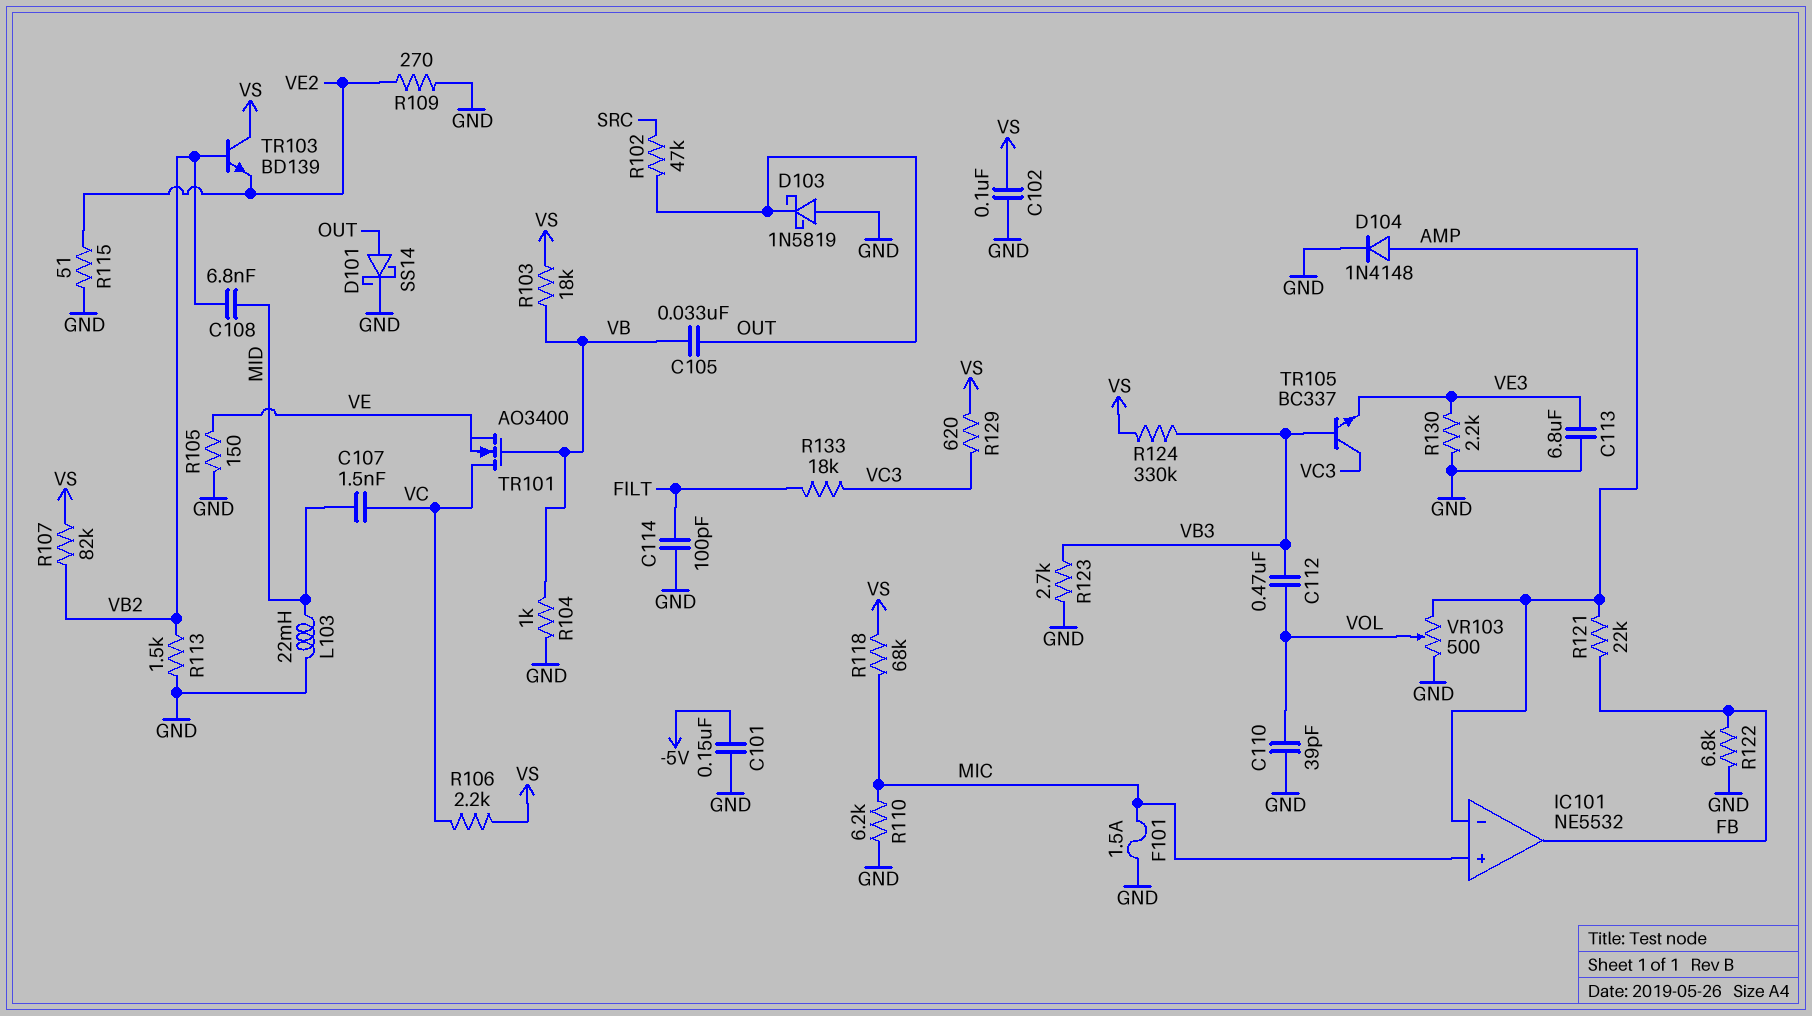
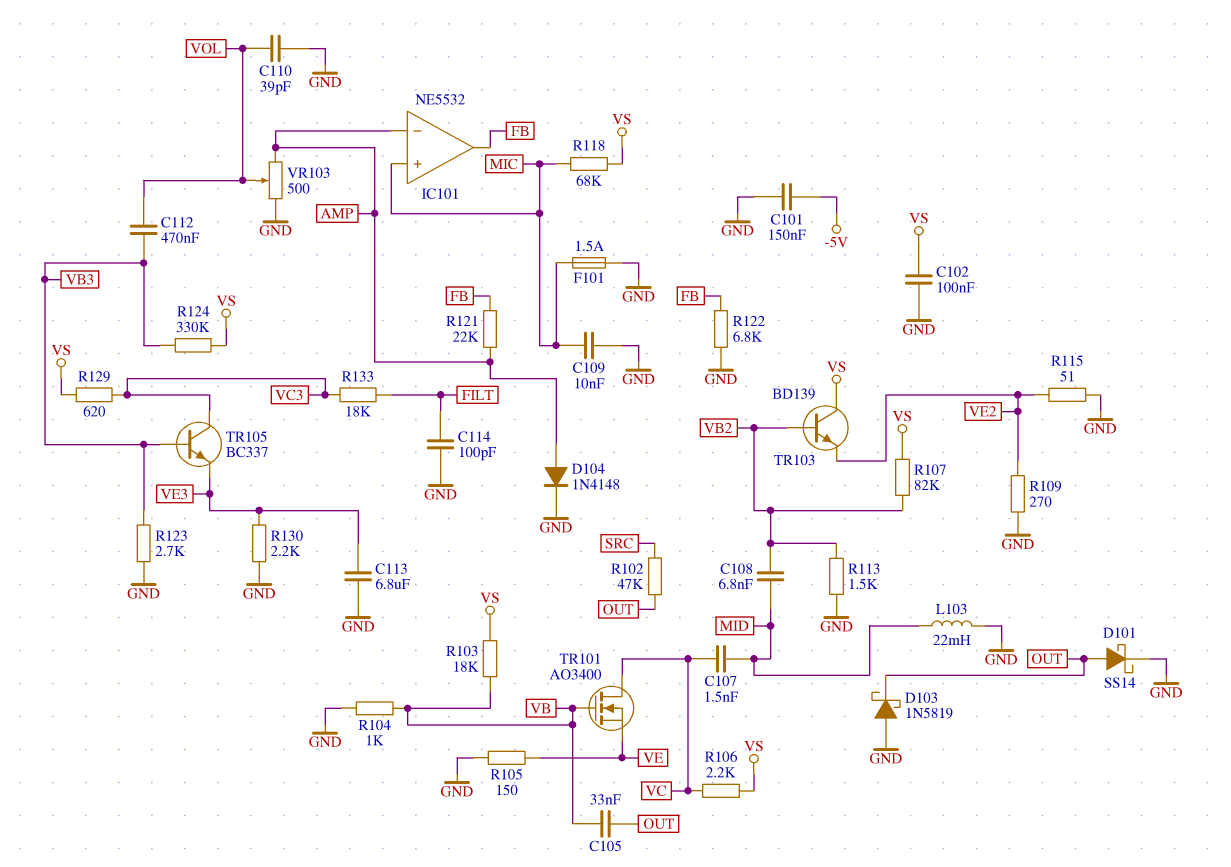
C109: none -> 10nF (GND, MIC)
R110: 6.2k (GND, MIC) -> none

